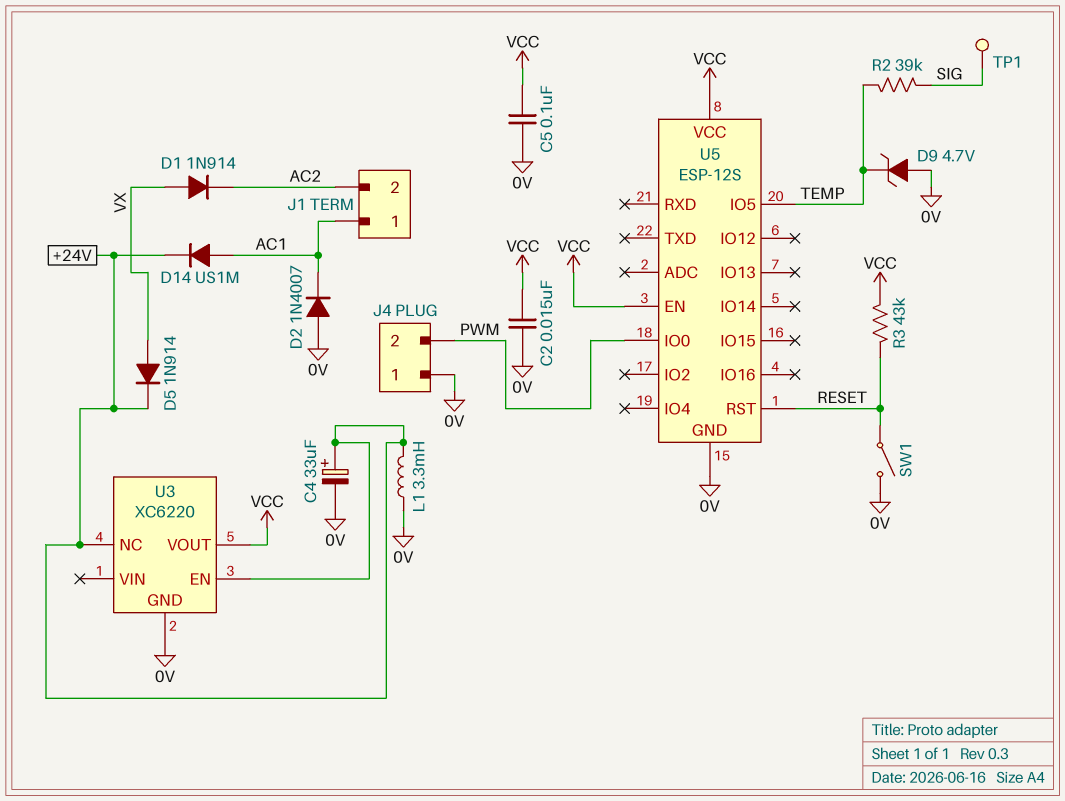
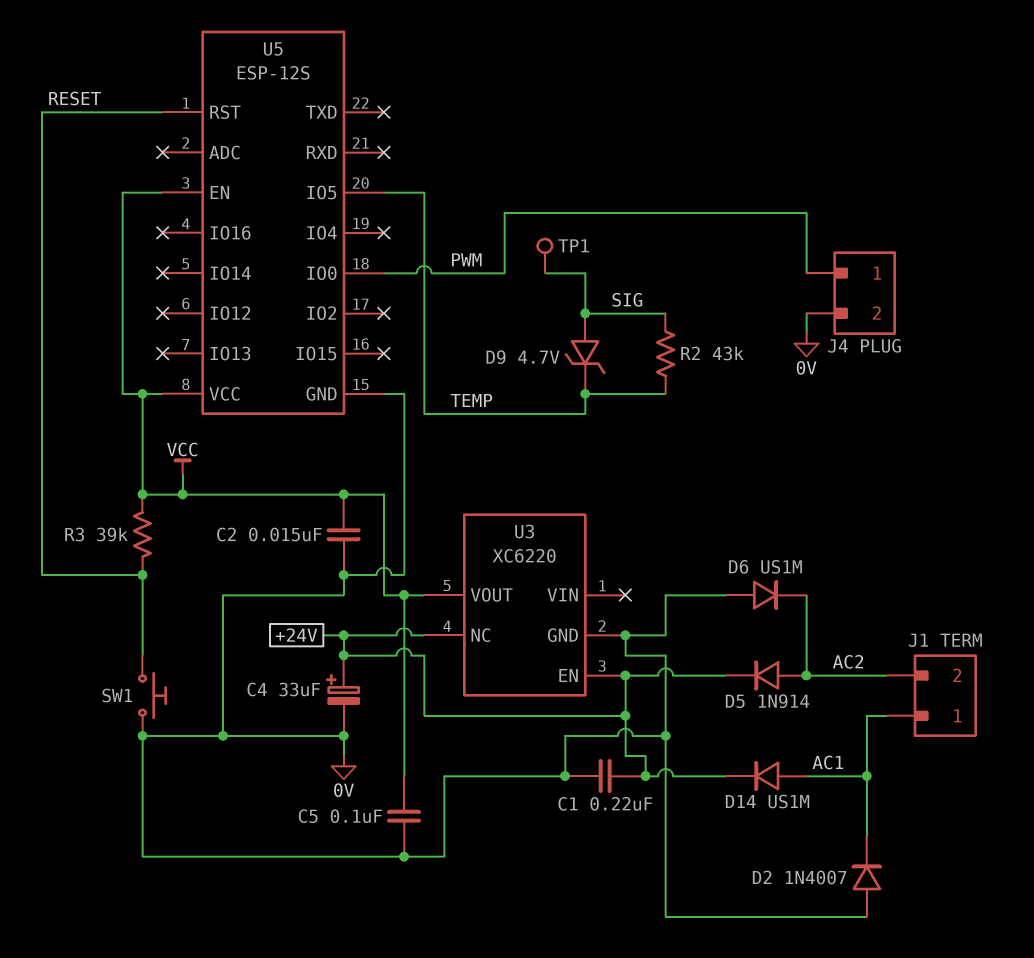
C1: none -> 220nF (+24V, 0V)
D1: diode 1N914 (A VX, K AC2) -> none
D5: diode 1N914 (A VX, K +24V) -> diode 1N914 (A AC2, K +24V)
D6: none -> diode US1M (A 0V, K AC2)
D9: zener 4.7V (A 0V, K TEMP) -> zener 4.7V (A SIG, K TEMP)
J4 pin 1: 0V -> PWM
J4 pin 2: PWM -> 0V
L1: 3.3mH (+24V, 0V) -> none
R2: 39k (SIG, TEMP) -> 43k (SIG, TEMP)
R3: 43k (RESET, VCC) -> 39k (RESET, VCC)
SW1: switch (0V, RESET) -> button (0V, RESET)

